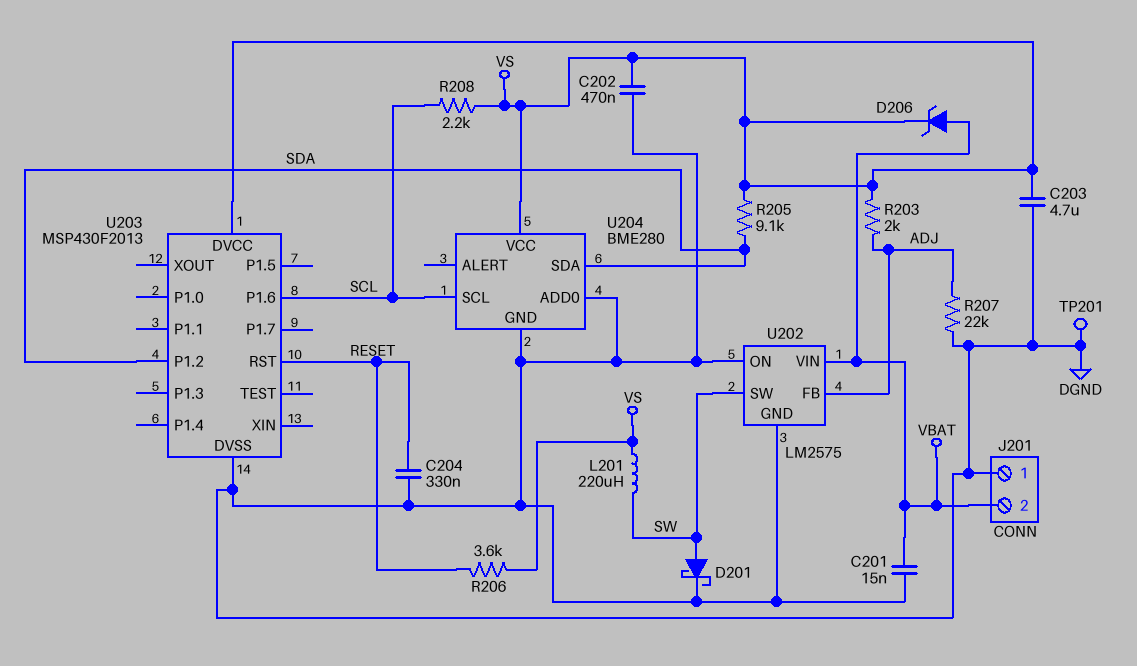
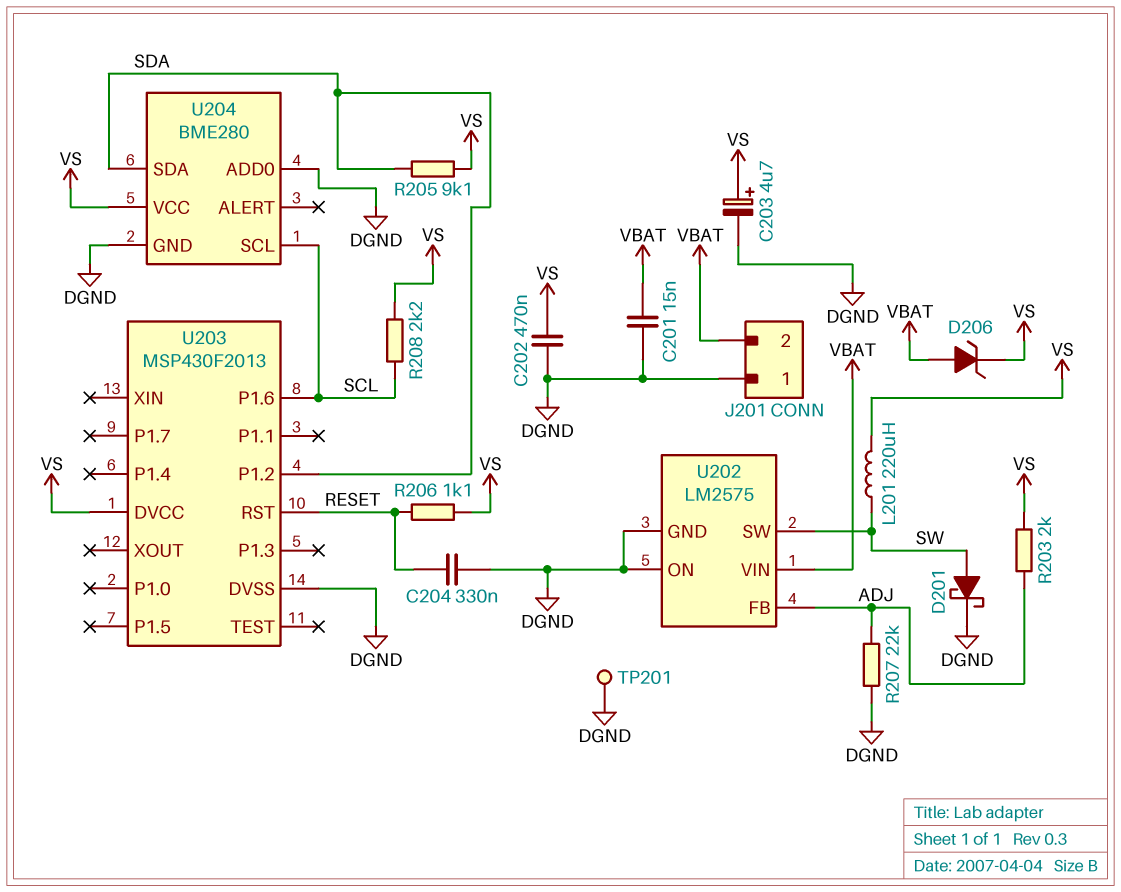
C203: 4.7uF (DGND, VS) -> 4.7uF (plus VS, minus DGND)
R206: 3.6k (RESET, VS) -> 1.1k (RESET, VS)

